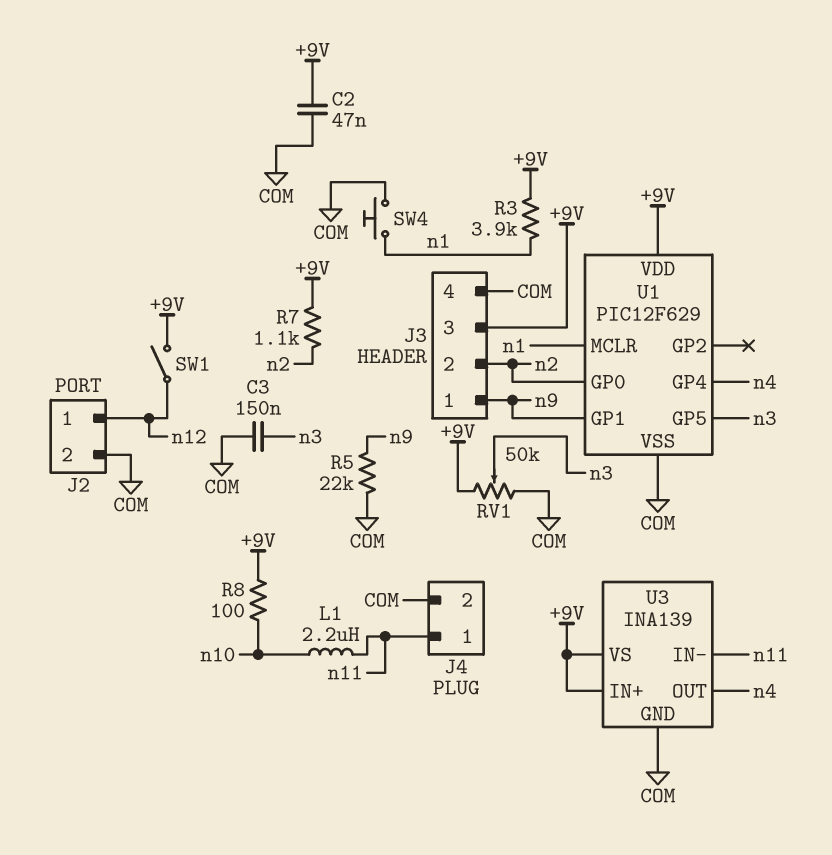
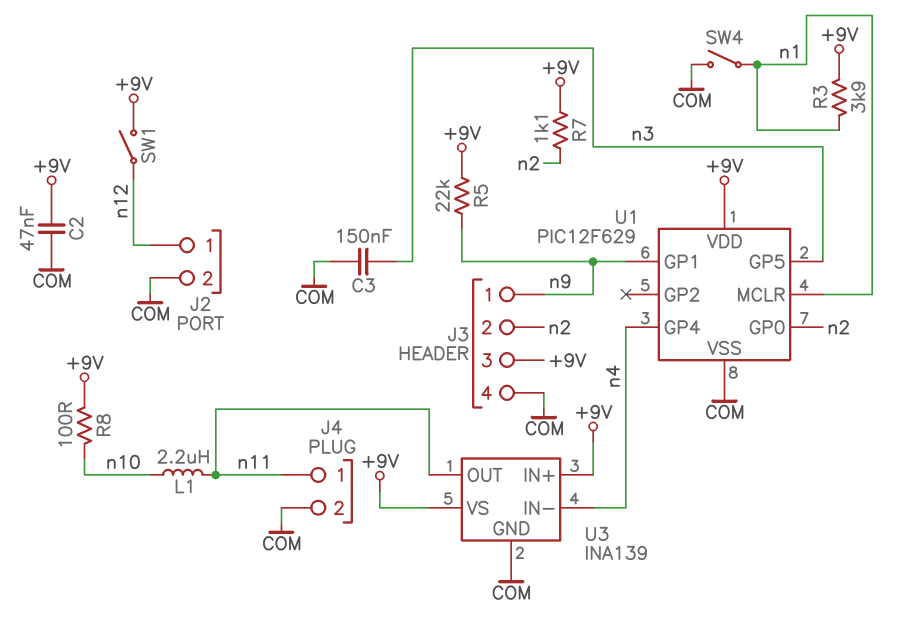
R5: 22k (COM, n9) -> 22k (+9V, n9)
RV1: 50k (+9V, COM, wiper n3) -> none
SW4: button (COM, n1) -> switch (COM, n1)
U3 pin IN-: n11 -> n4
U3 pin OUT: n4 -> n11

